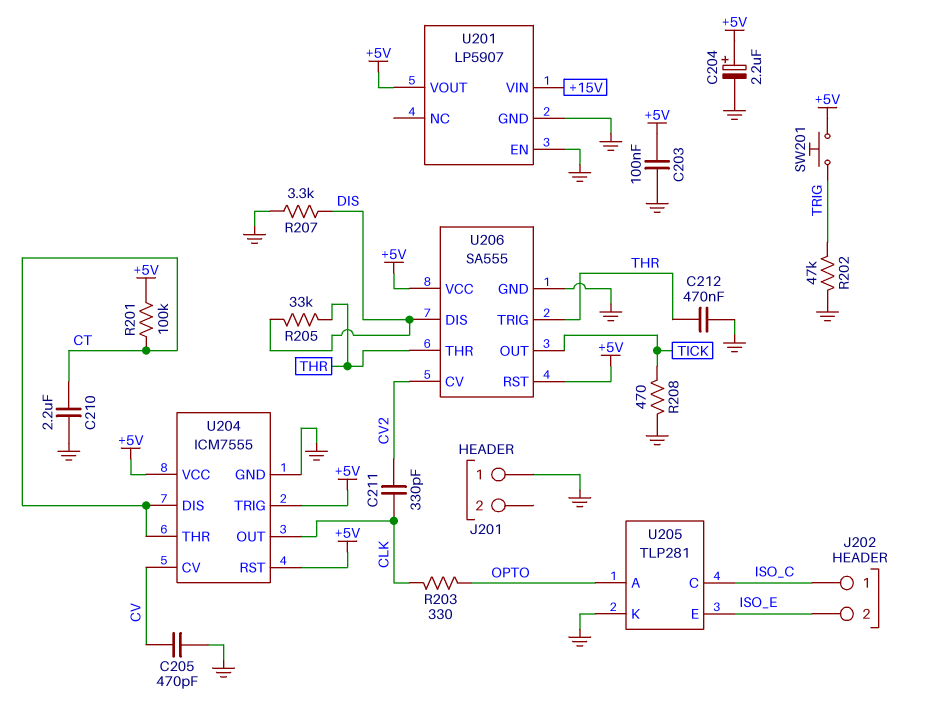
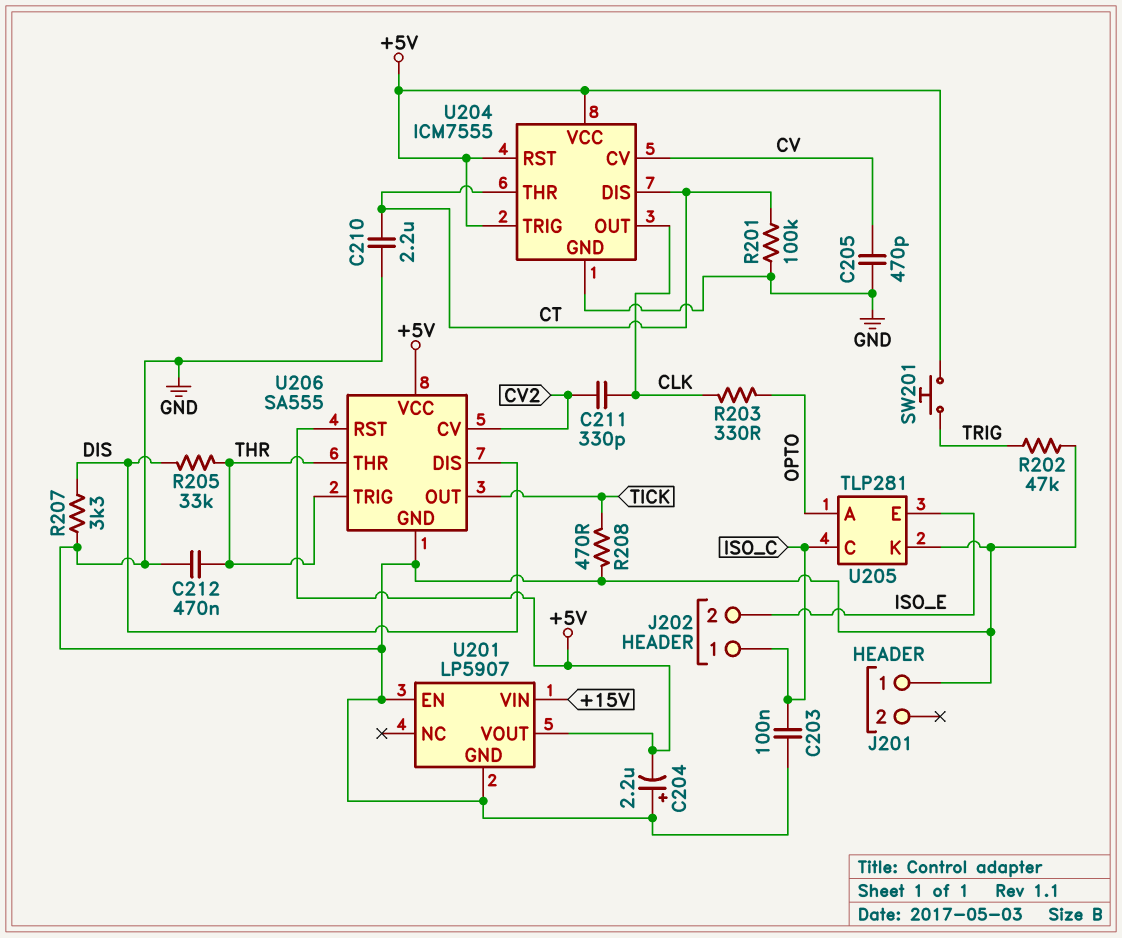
C203: 100nF (+5V, GND) -> 100nF (GND, ISO_C)
C204: 2.2uF (plus +5V, minus GND) -> 2.2uF (plus GND, minus +5V)
R201: 100k (+5V, CT) -> 100k (CT, GND)

